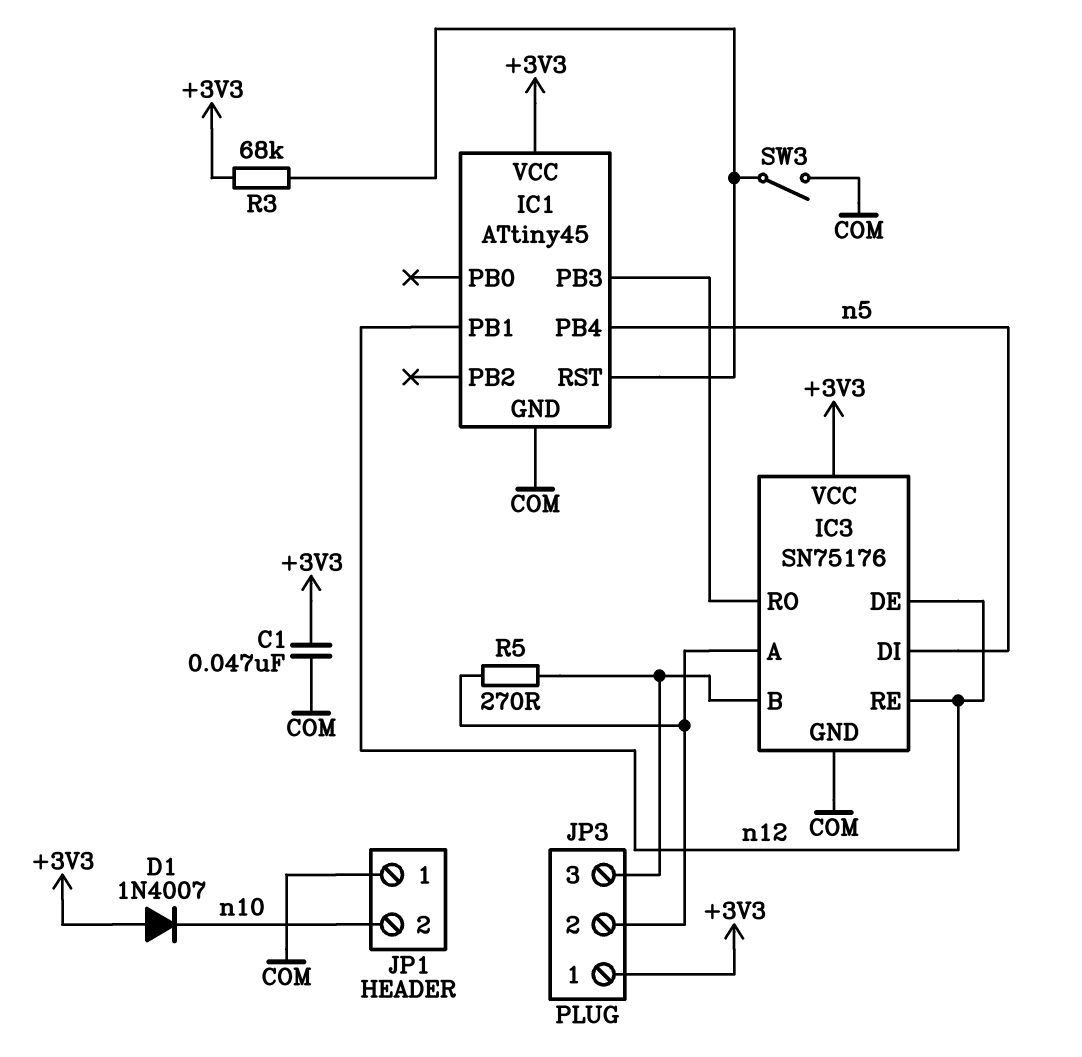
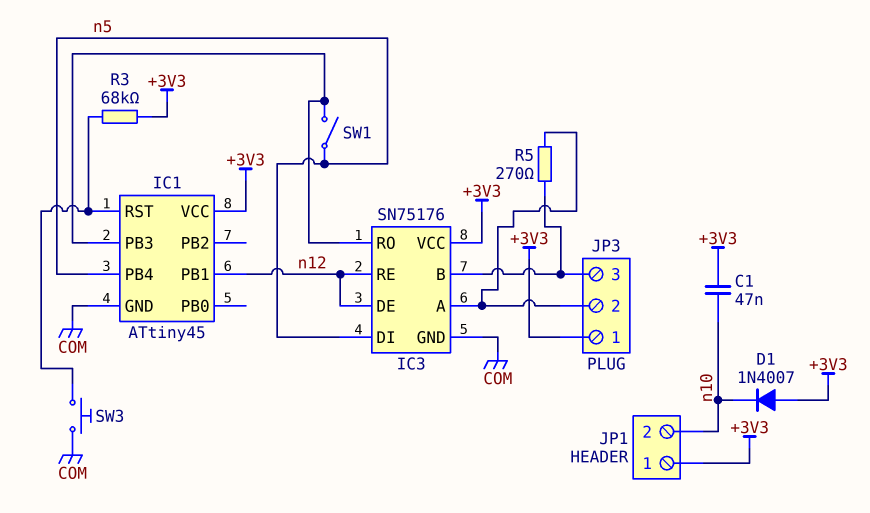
C1: 47nF (+3V3, COM) -> 47nF (+3V3, n10)
JP1 pin 1: COM -> +3V3
SW1: none -> switch (IC1/PB3, n5)
SW3: switch (COM, IC1/RST) -> button (COM, IC1/RST)

